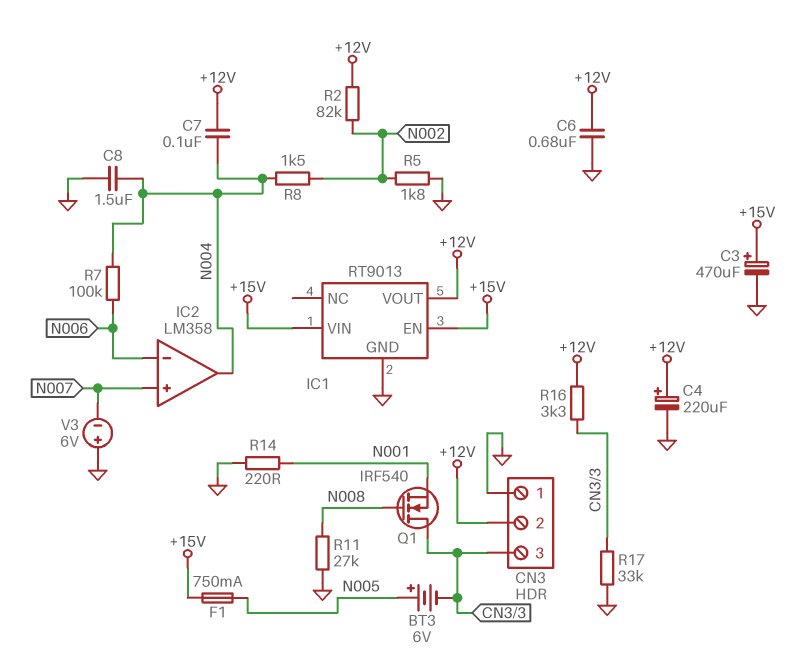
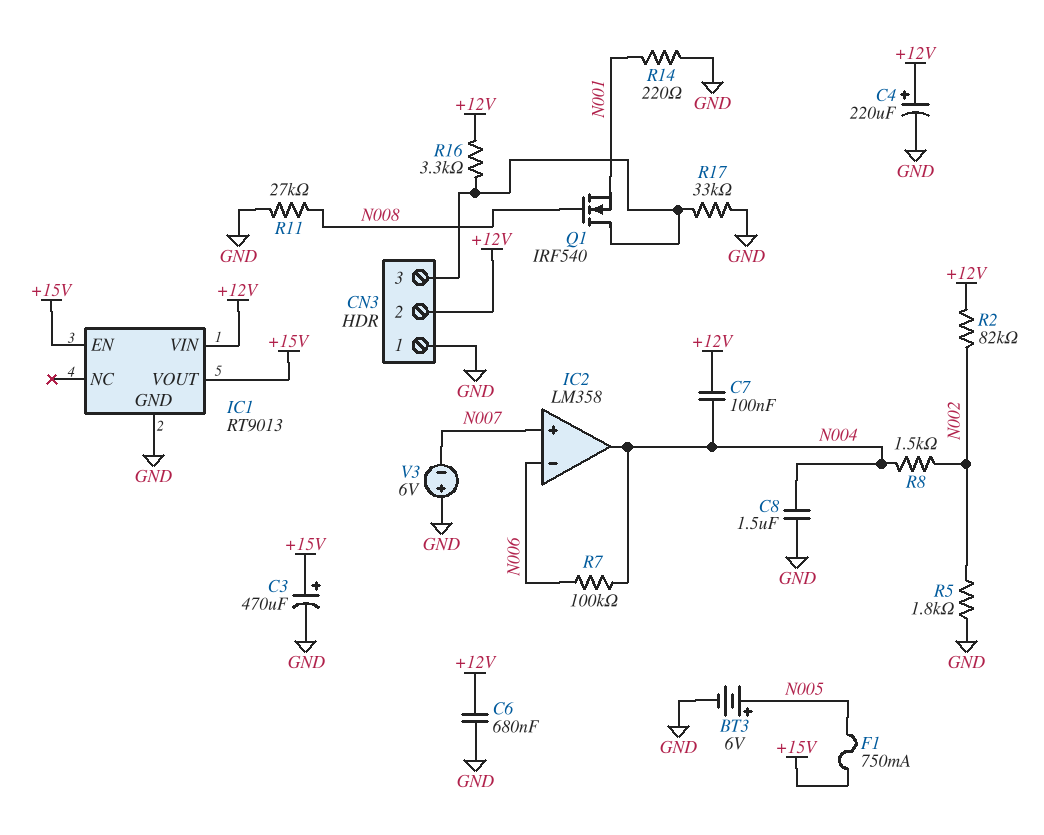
BT3: 6V (plus N005, minus CN3/3) -> 6V (plus N005, minus GND)
IC1 pin VIN: +15V -> +12V
IC1 pin VOUT: +12V -> +15V

